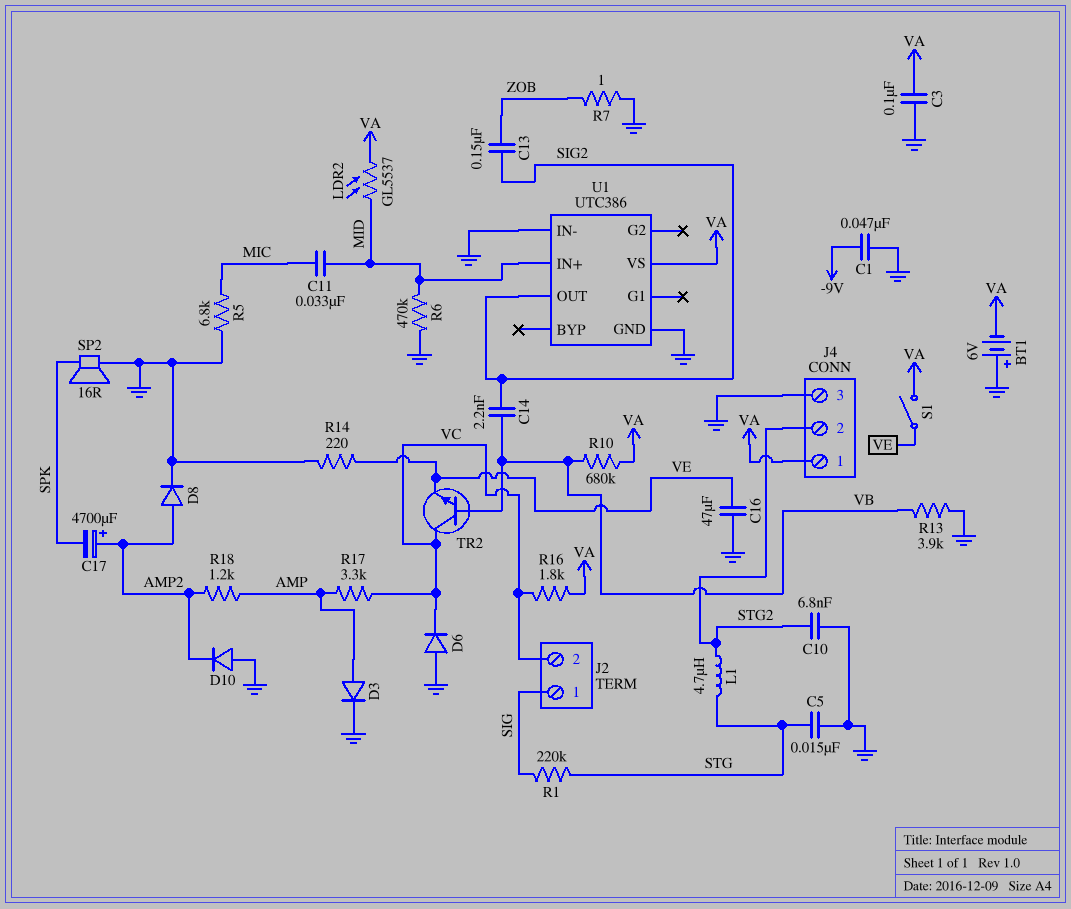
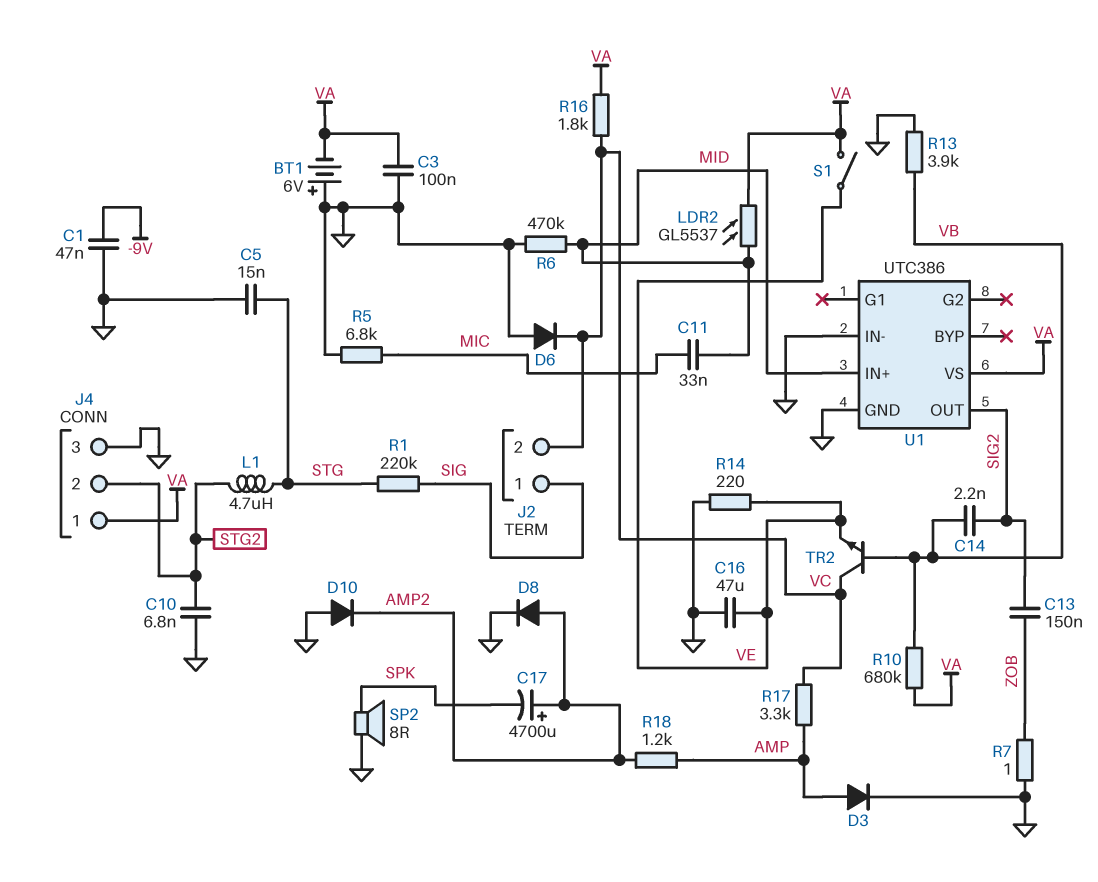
SP2: speaker 16R (GND, SPK) -> speaker 8R (GND, SPK)

